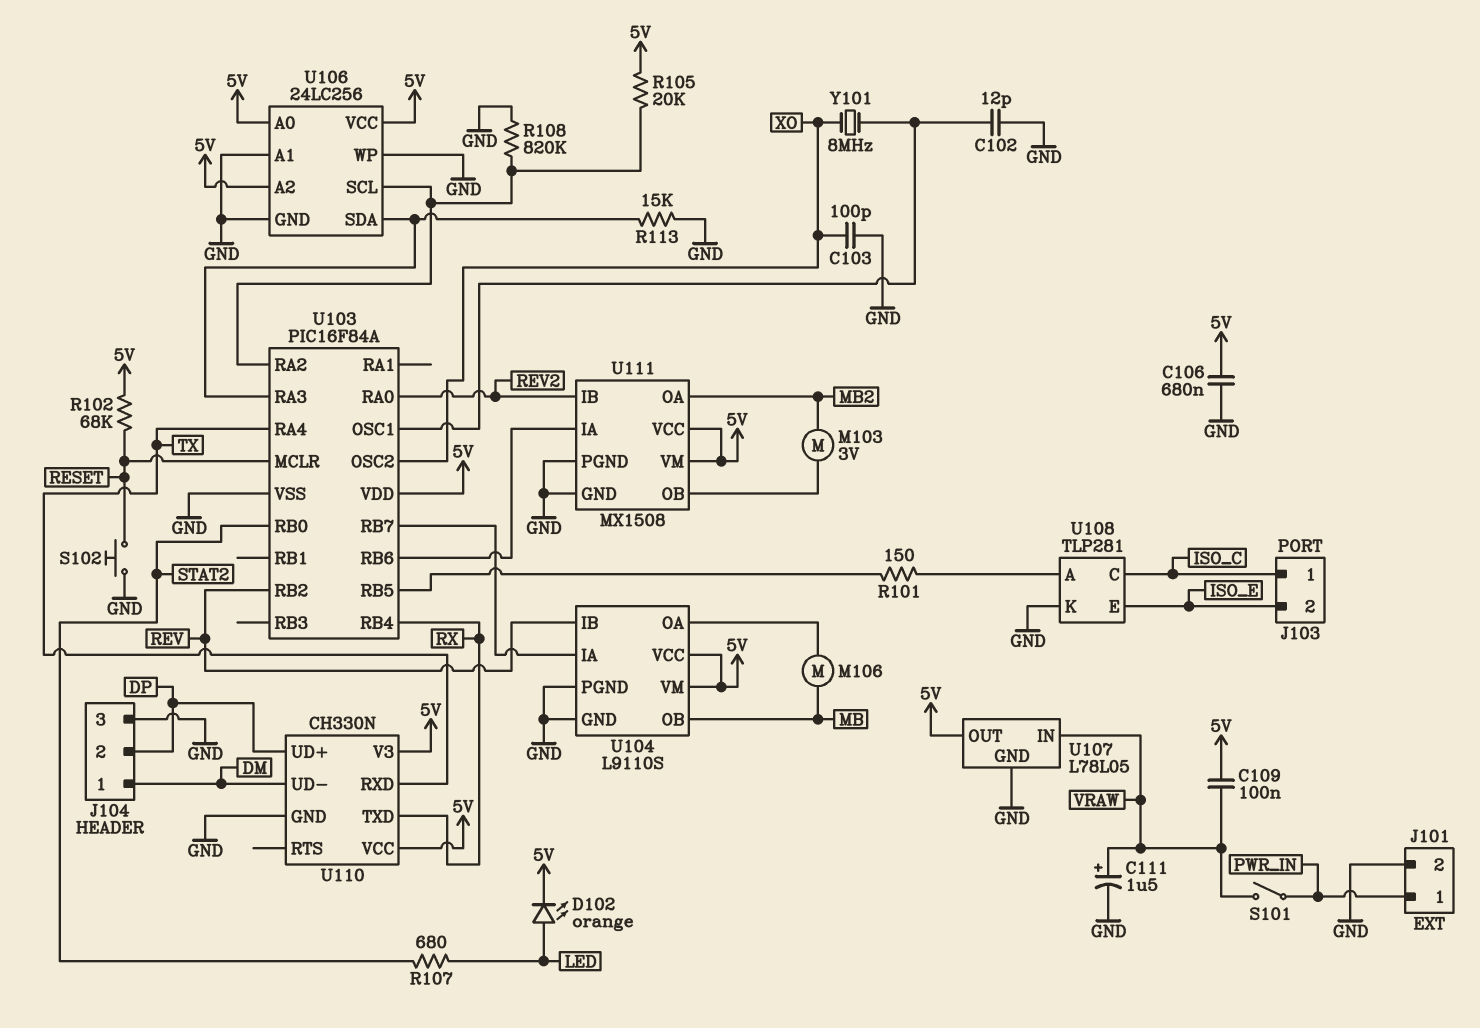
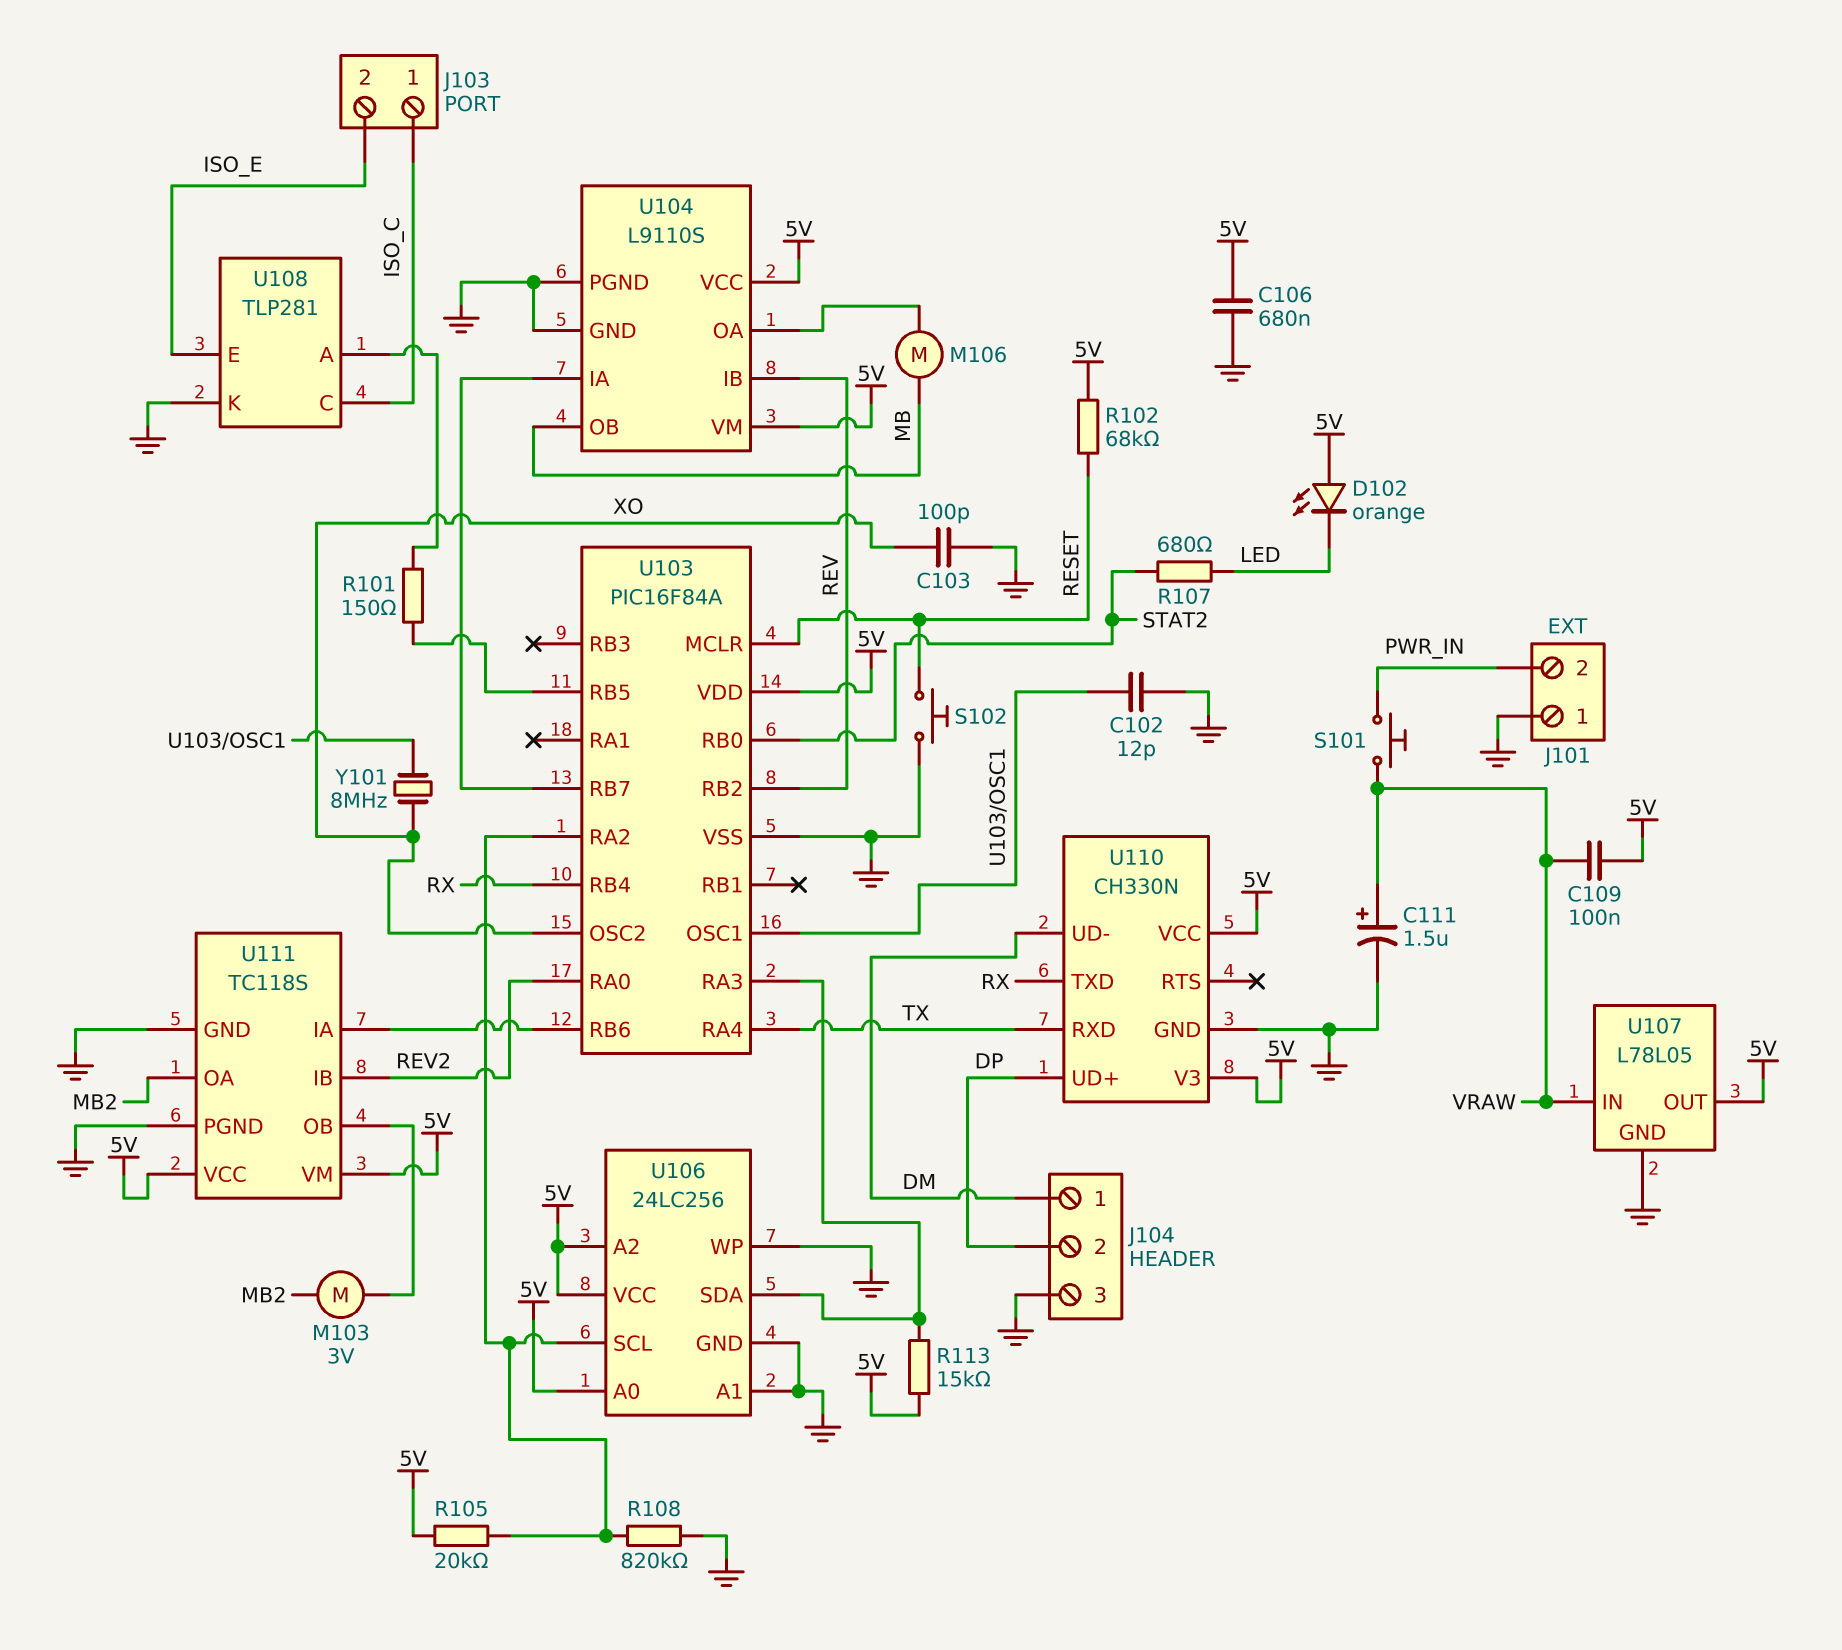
D102: LED orange (A LED, K 5V) -> LED orange (A 5V, K LED)
J101 pin 1: PWR_IN -> GND
J101 pin 2: GND -> PWR_IN
R113: 15k (GND, U103/RA3) -> 15k (5V, U103/RA3)
S101: switch (PWR_IN, VRAW) -> button (PWR_IN, VRAW)
U111: MX1508 -> TC118S

